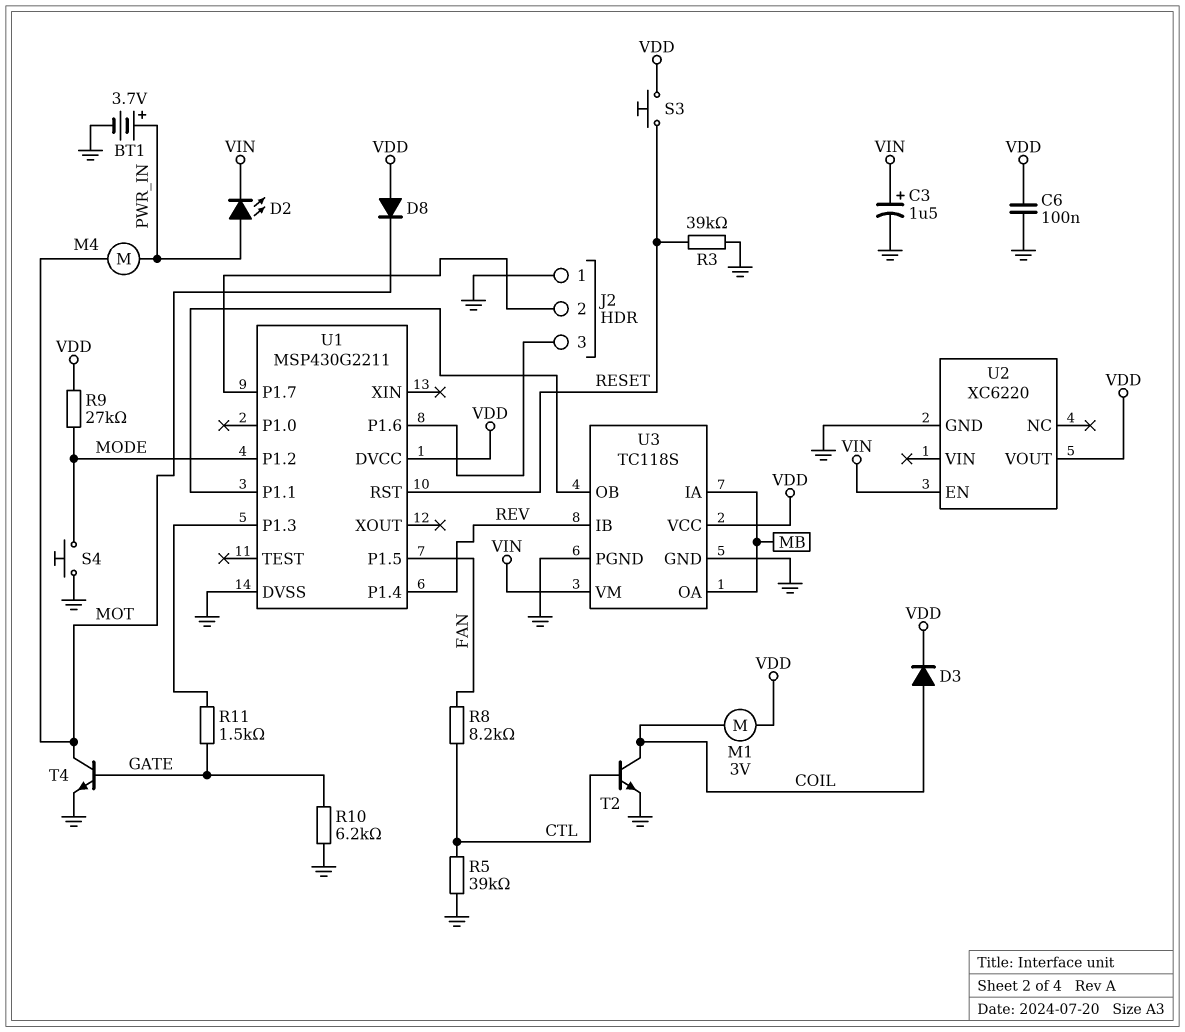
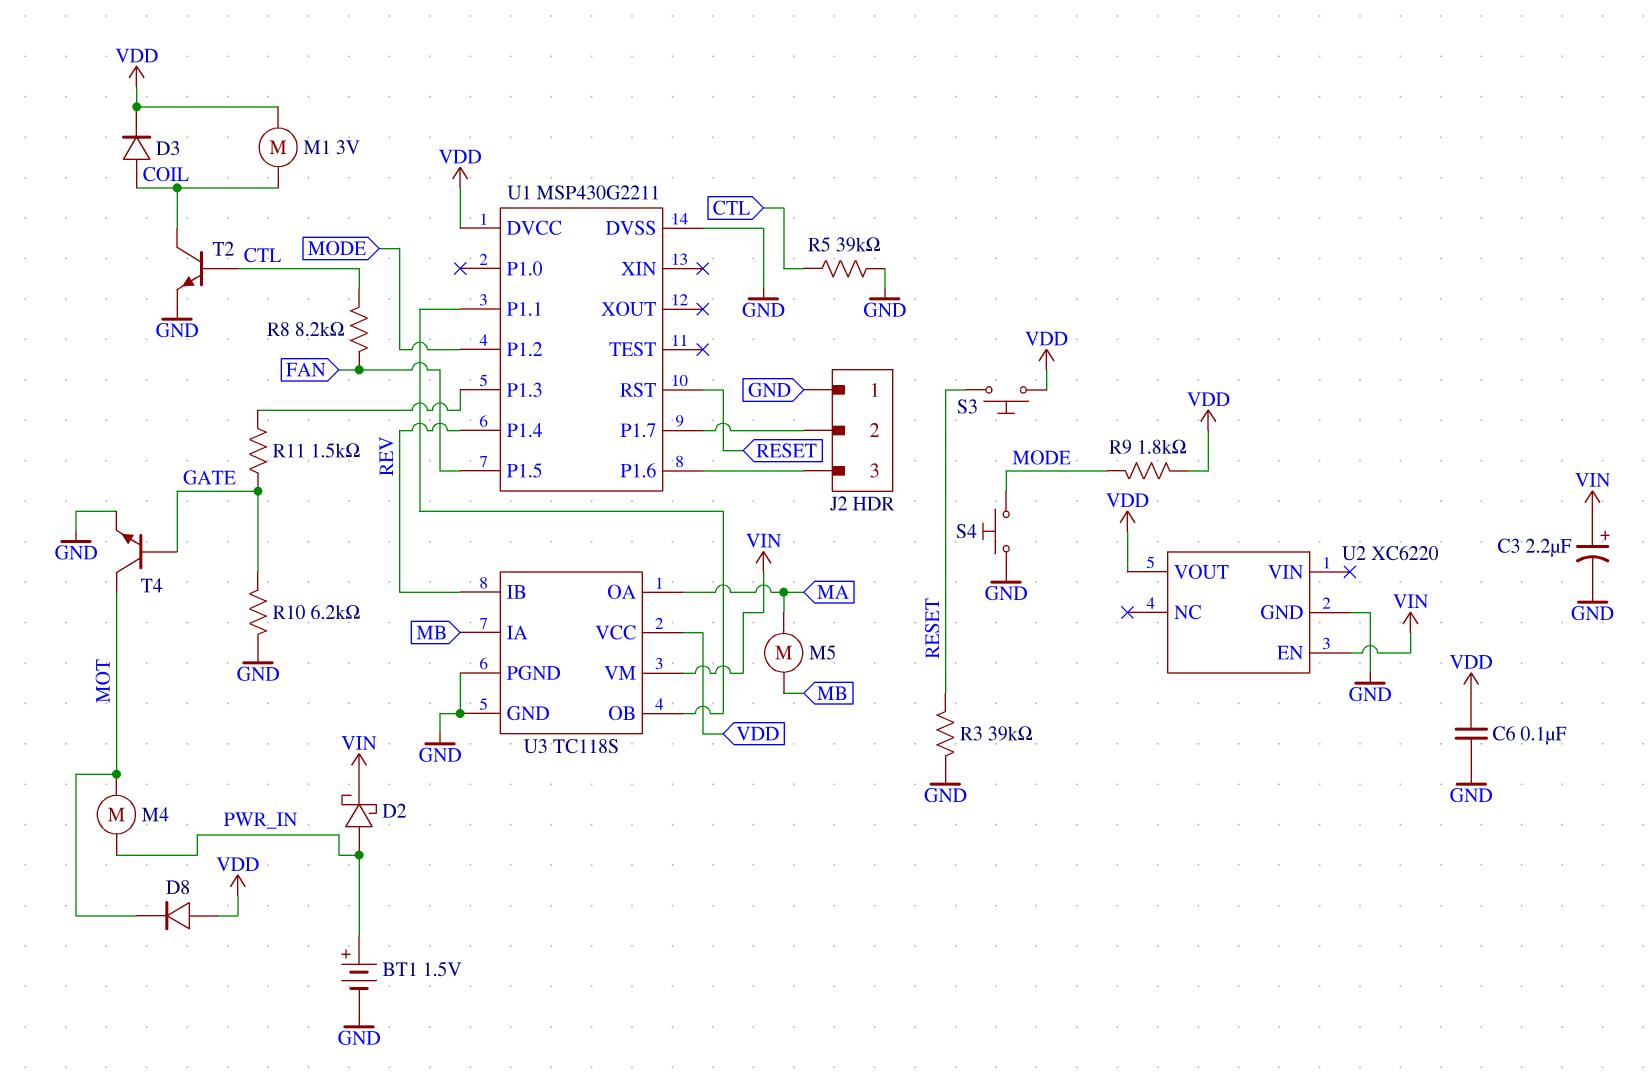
BT1: 3.7V (plus PWR_IN, minus GND) -> 1.5V (plus PWR_IN, minus GND)
C3: 1.5uF (plus VIN, minus GND) -> 2.2uF (plus VIN, minus GND)
D2: LED (A PWR_IN, K VIN) -> schottky (A PWR_IN, K VIN)
M5: none -> motor (MA, MB)
R9: 27k (MODE, VDD) -> 1.8k (MODE, VDD)
U3 pin OA: MB -> MA

